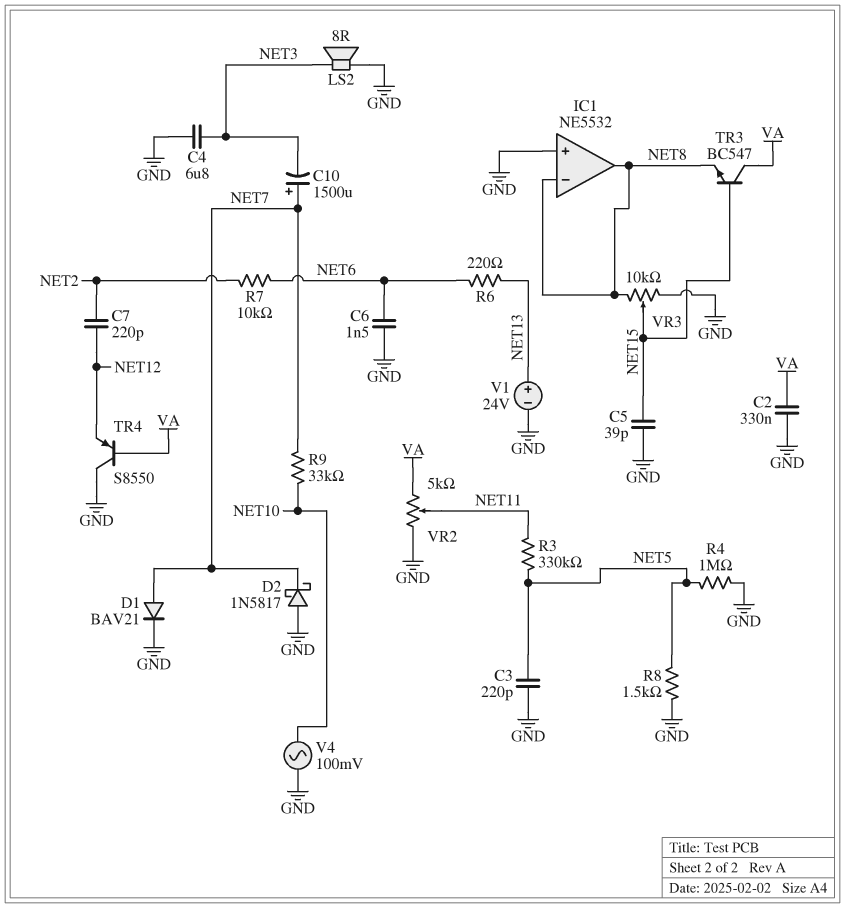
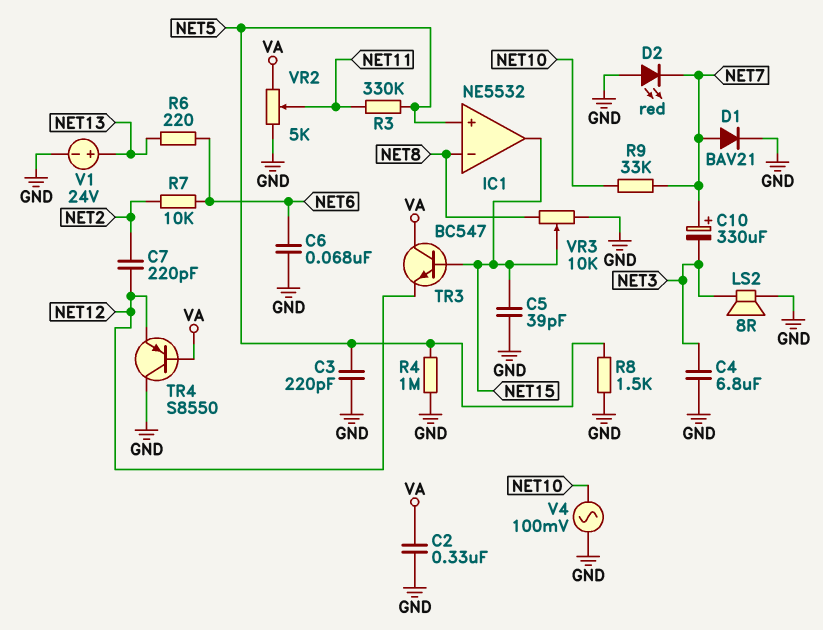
C6: 1.5nF (GND, NET6) -> 68nF (GND, NET6)
C10: 1500uF (plus NET7, minus NET3) -> 330uF (plus NET7, minus NET3)
D2: schottky 1N5817 (A GND, K NET7) -> LED red (A GND, K NET7)
IC1 pin in+: GND -> NET5
IC1 pin out: NET8 -> NET15
TR3: NPN BC547 (B NET15, C VA, E NET8) -> NPN BC547 (B NET15, C VA, E NET12)

